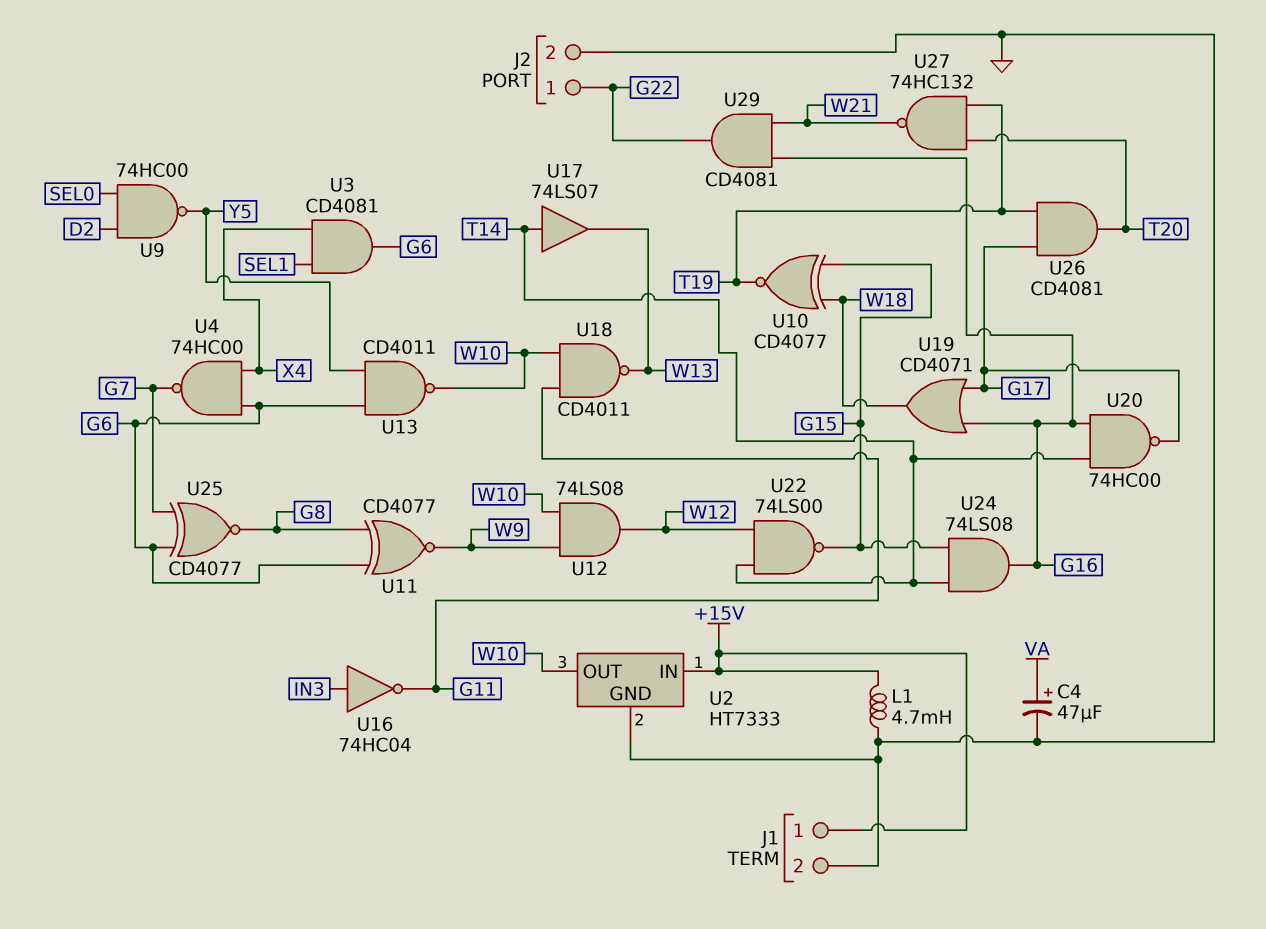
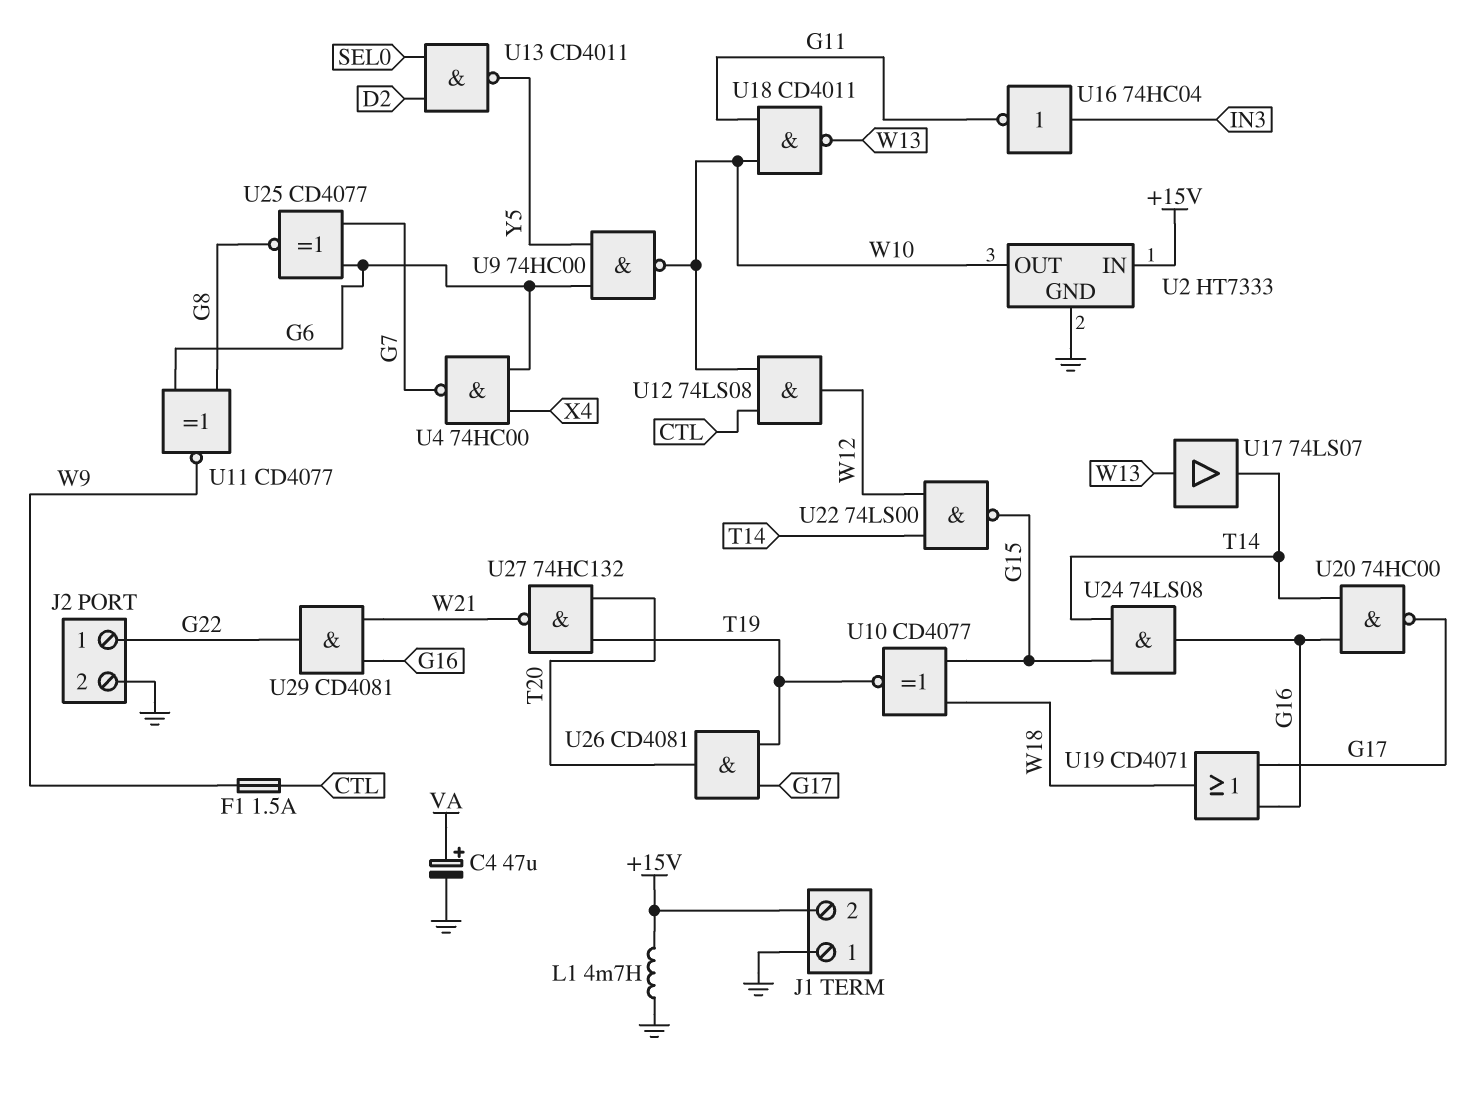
F1: none -> 1.5A (CTL, W9)
J1 pin 1: +15V -> GND
J1 pin 2: GND -> +15V
U3: AND CD4081 (in SEL1, in X4, out G6) -> none
U9: NAND 74HC00 (in D2, in SEL0, out Y5) -> NAND 74HC00 (in G6, in Y5, out W10)
U12: AND 74LS08 (in W9, in W10, out W12) -> AND 74LS08 (in CTL, in W10, out W12)
U13: NAND CD4011 (in G6, in Y5, out W10) -> NAND CD4011 (in D2, in SEL0, out Y5)
U17: buffer 74LS07 (in T14, out W13) -> buffer 74LS07 (in W13, out T14)

